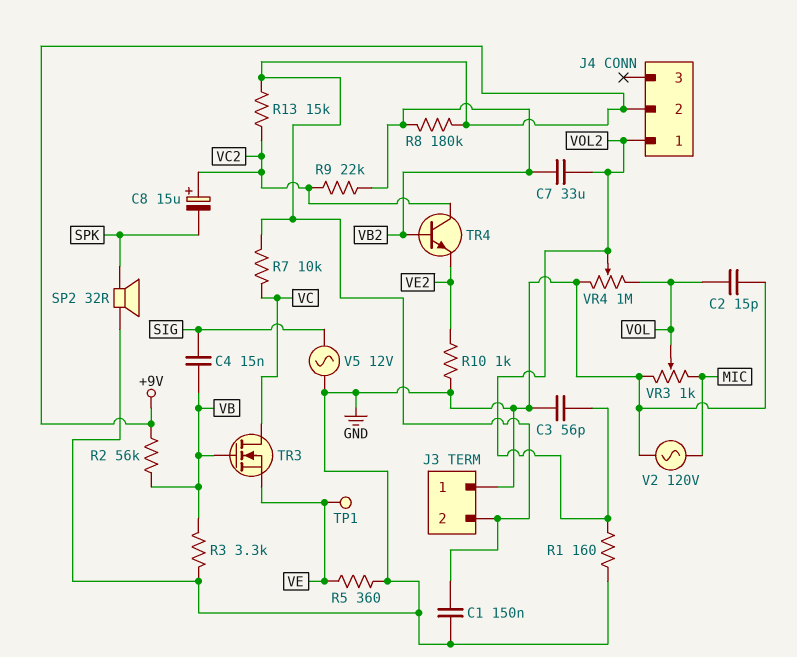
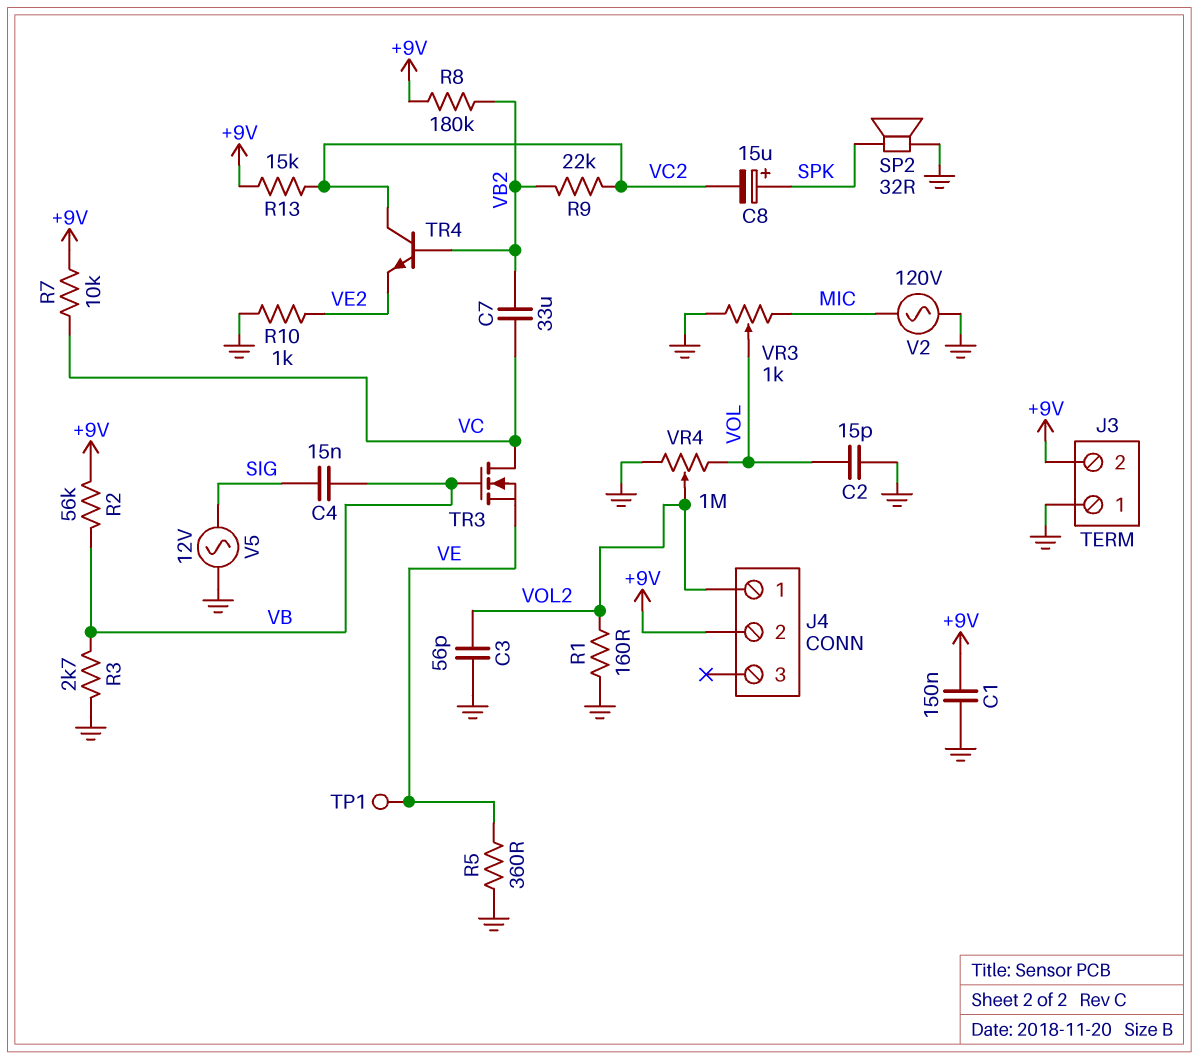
C7: 33uF (VB2, VOL2) -> 33uF (VB2, VC)
C8: 15uF (plus VC2, minus SPK) -> 15uF (plus SPK, minus VC2)
R3: 3.3k (GND, VB) -> 2.7k (GND, VB)

